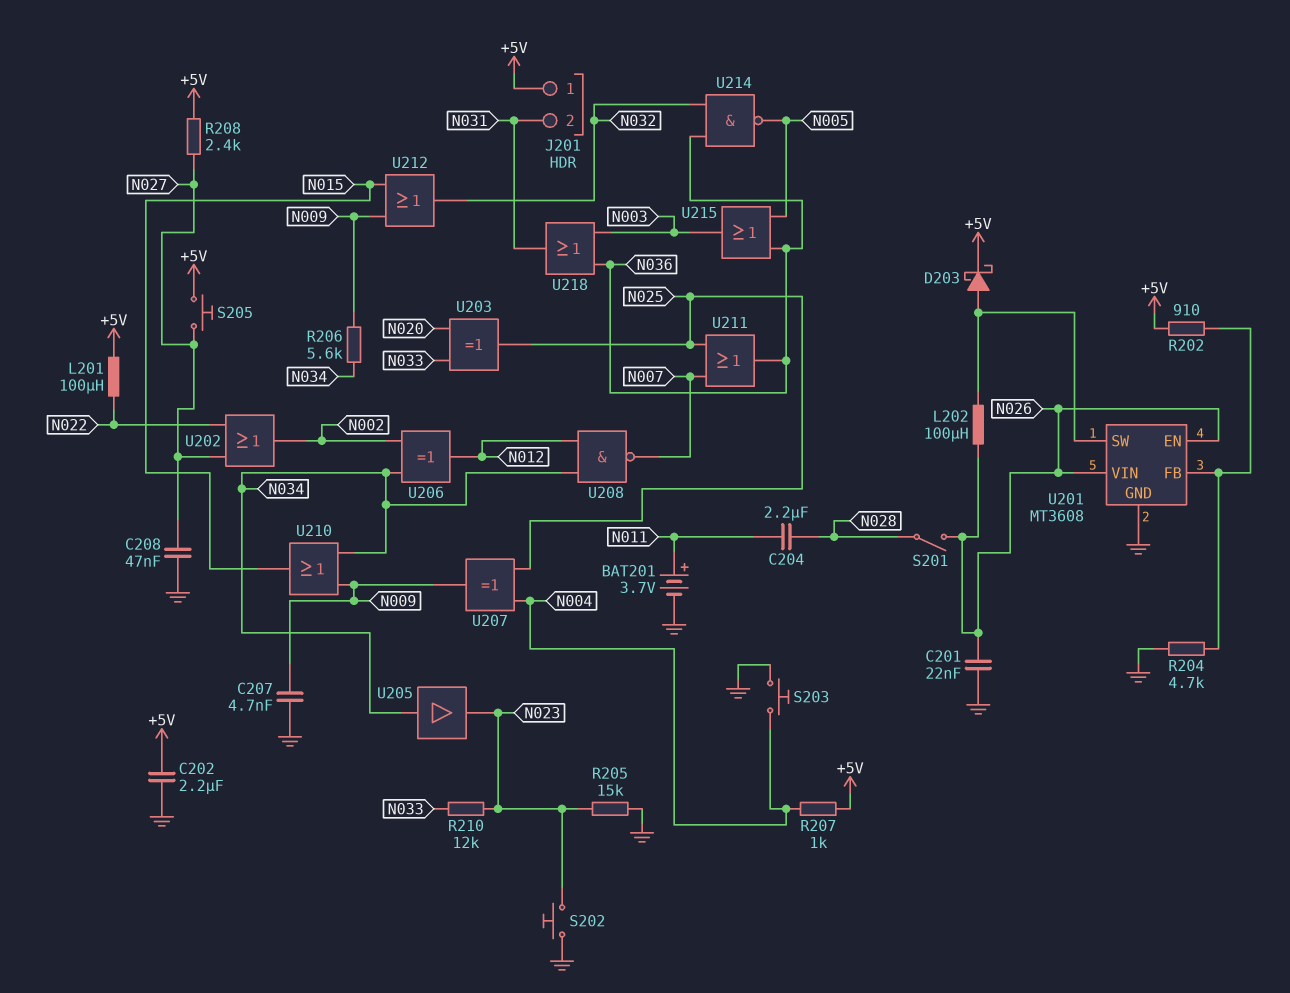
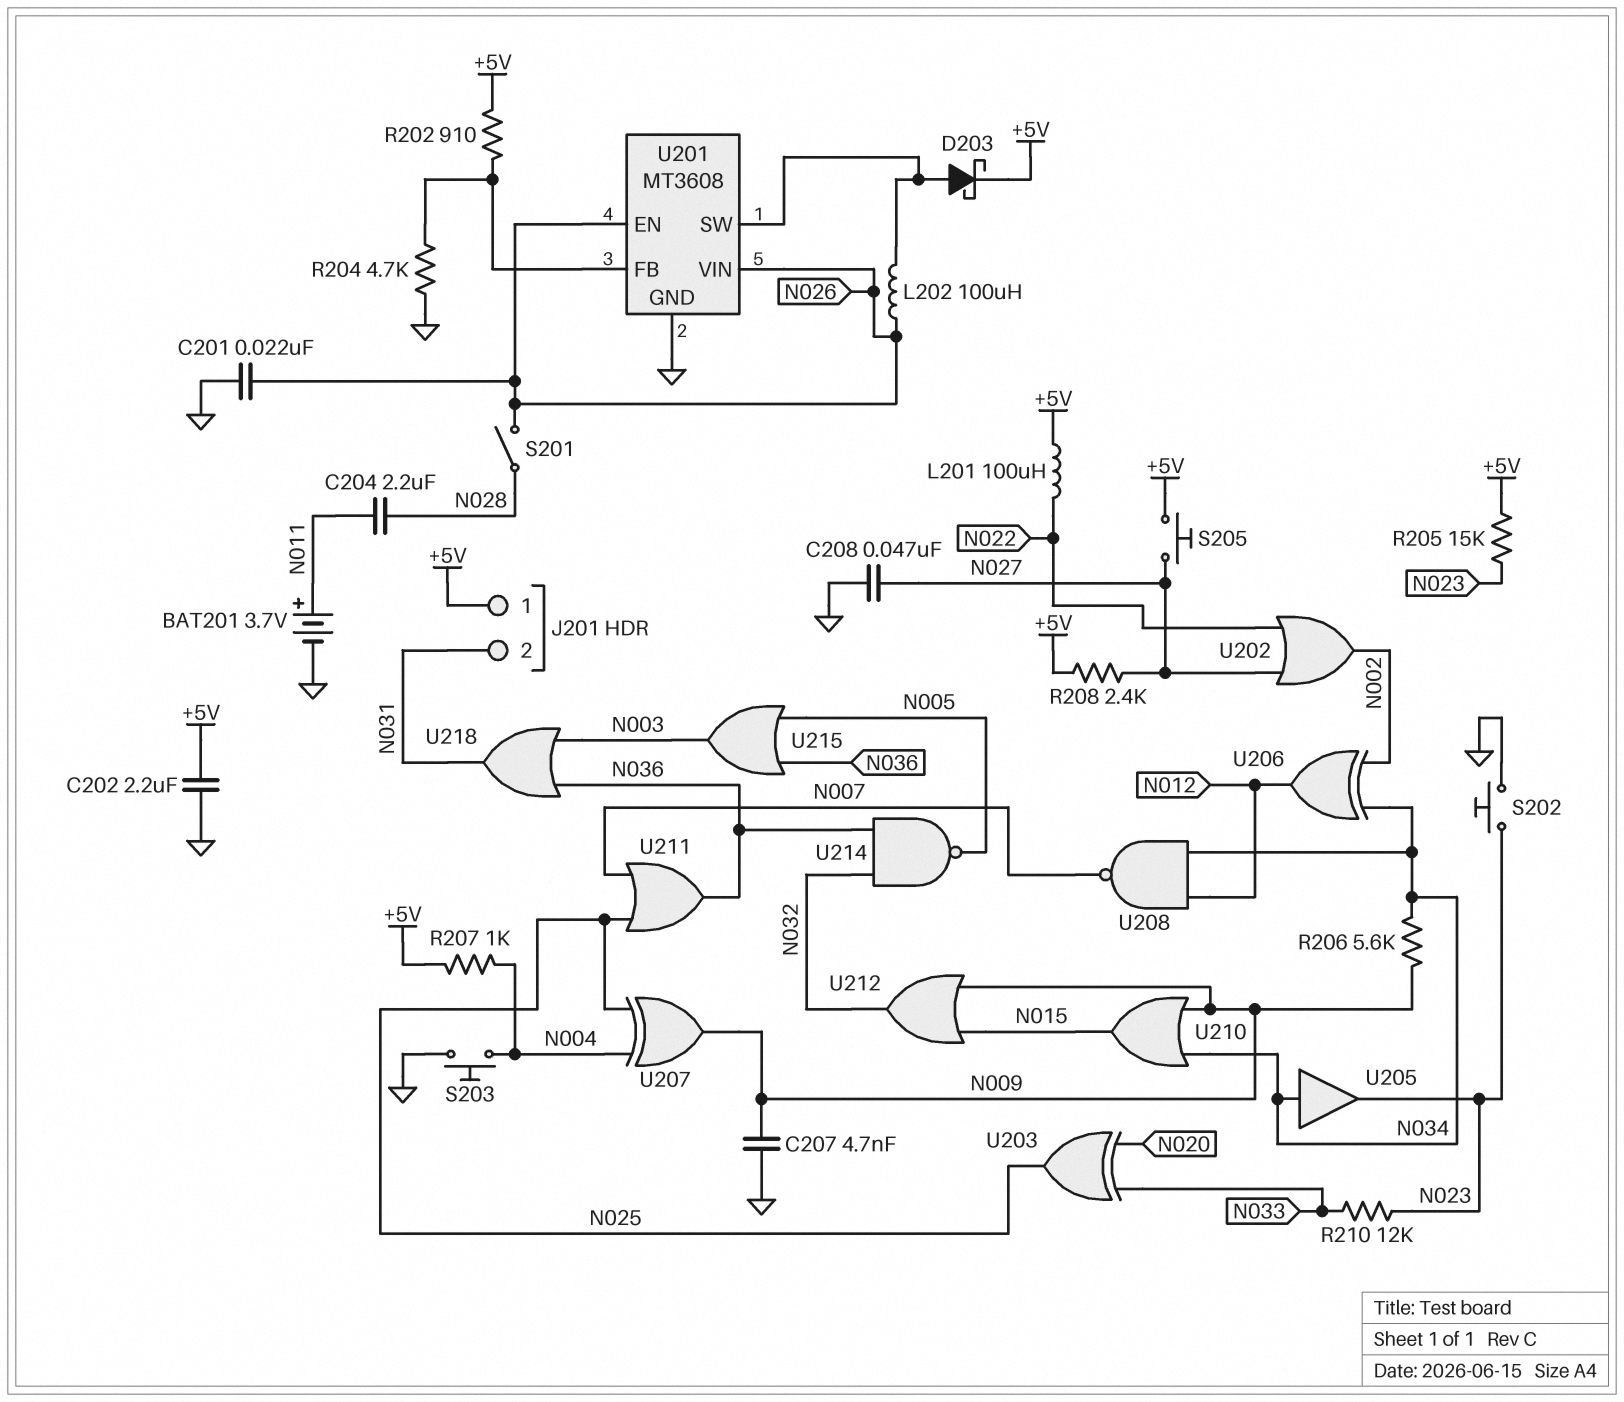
R205: 15k (GND, N023) -> 15k (+5V, N023)

